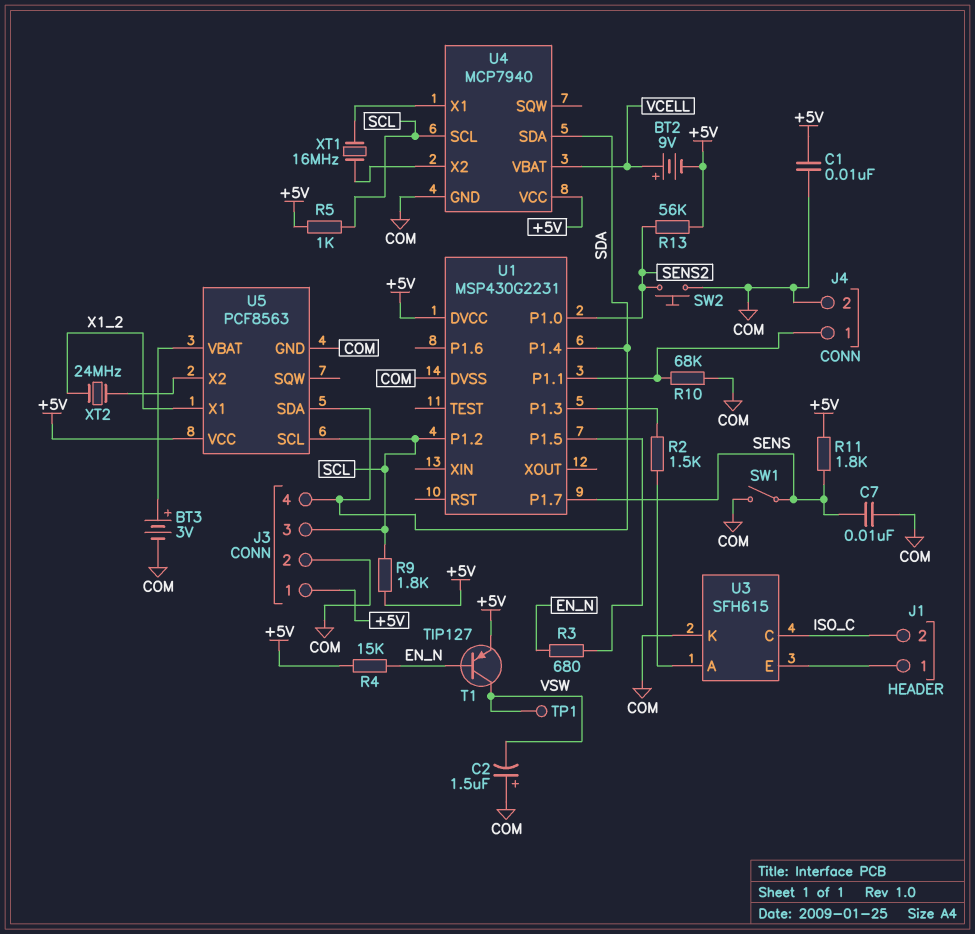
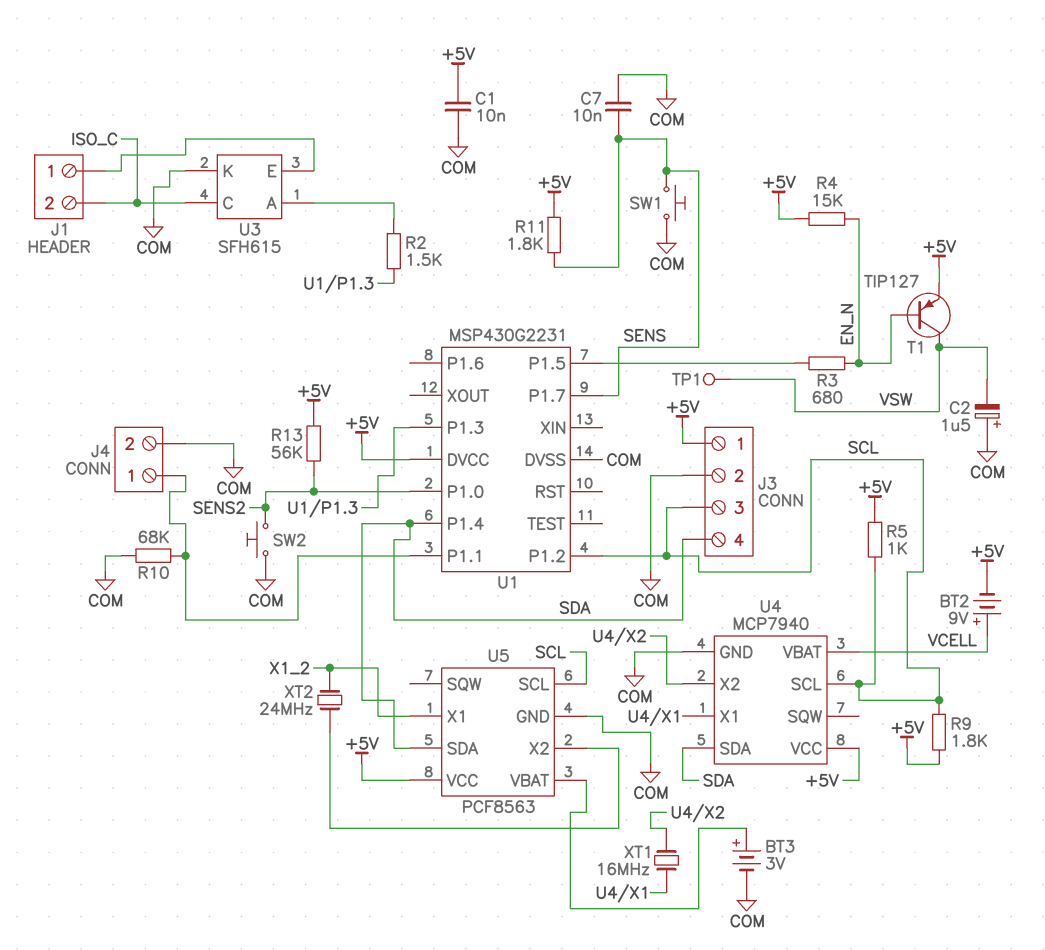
SW1: switch (COM, SENS) -> button (COM, SENS)

